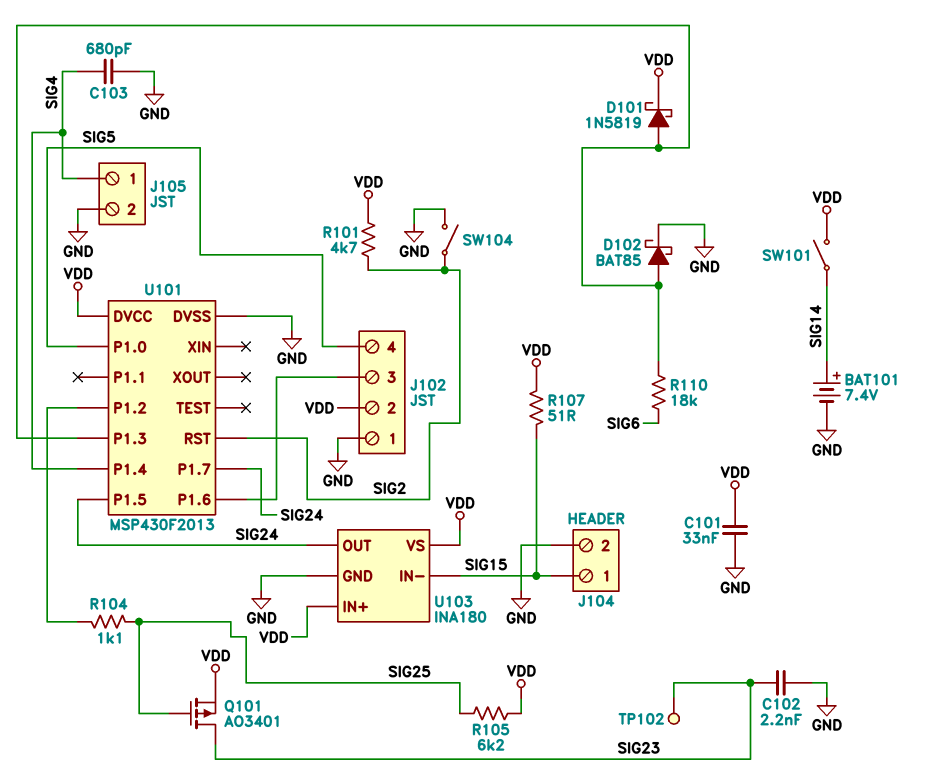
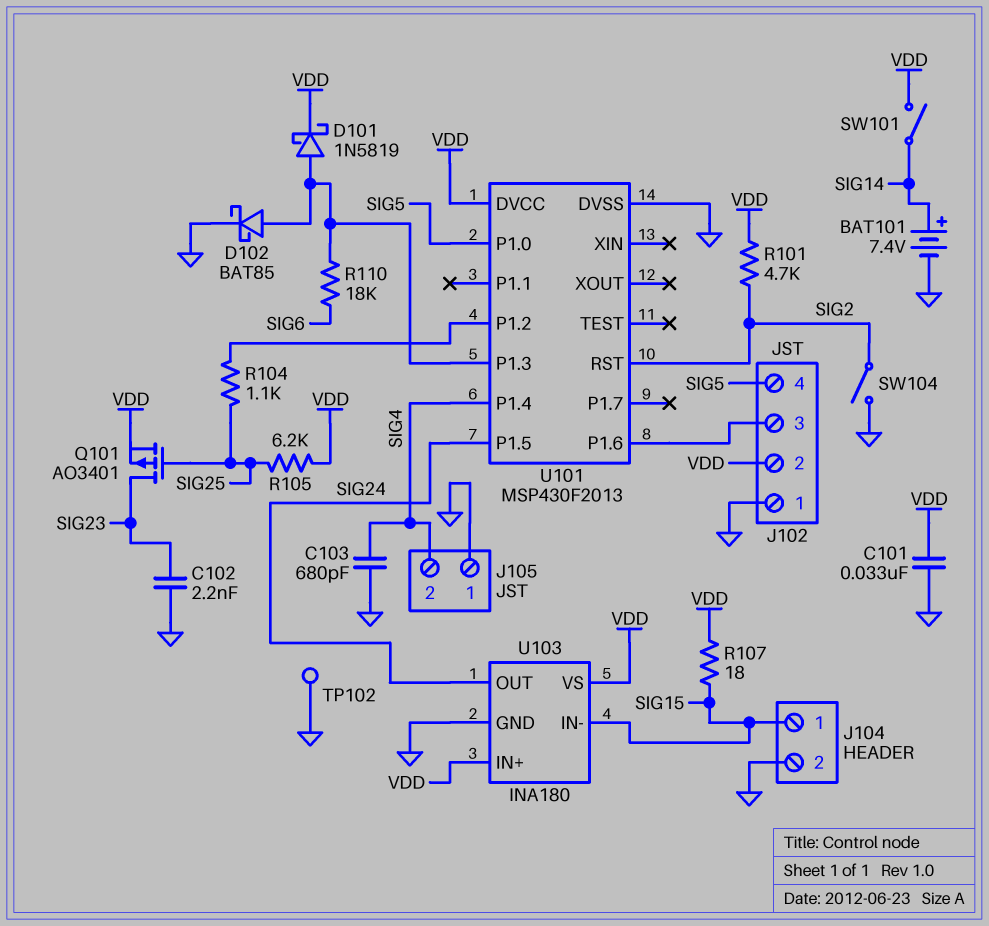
J105 pin 1: SIG4 -> GND
J105 pin 2: GND -> SIG4
R107: 51 (SIG15, VDD) -> 18 (SIG15, VDD)
TP102: test point (SIG23) -> test point (GND)
U101 pin P1.7: SIG24 -> none

